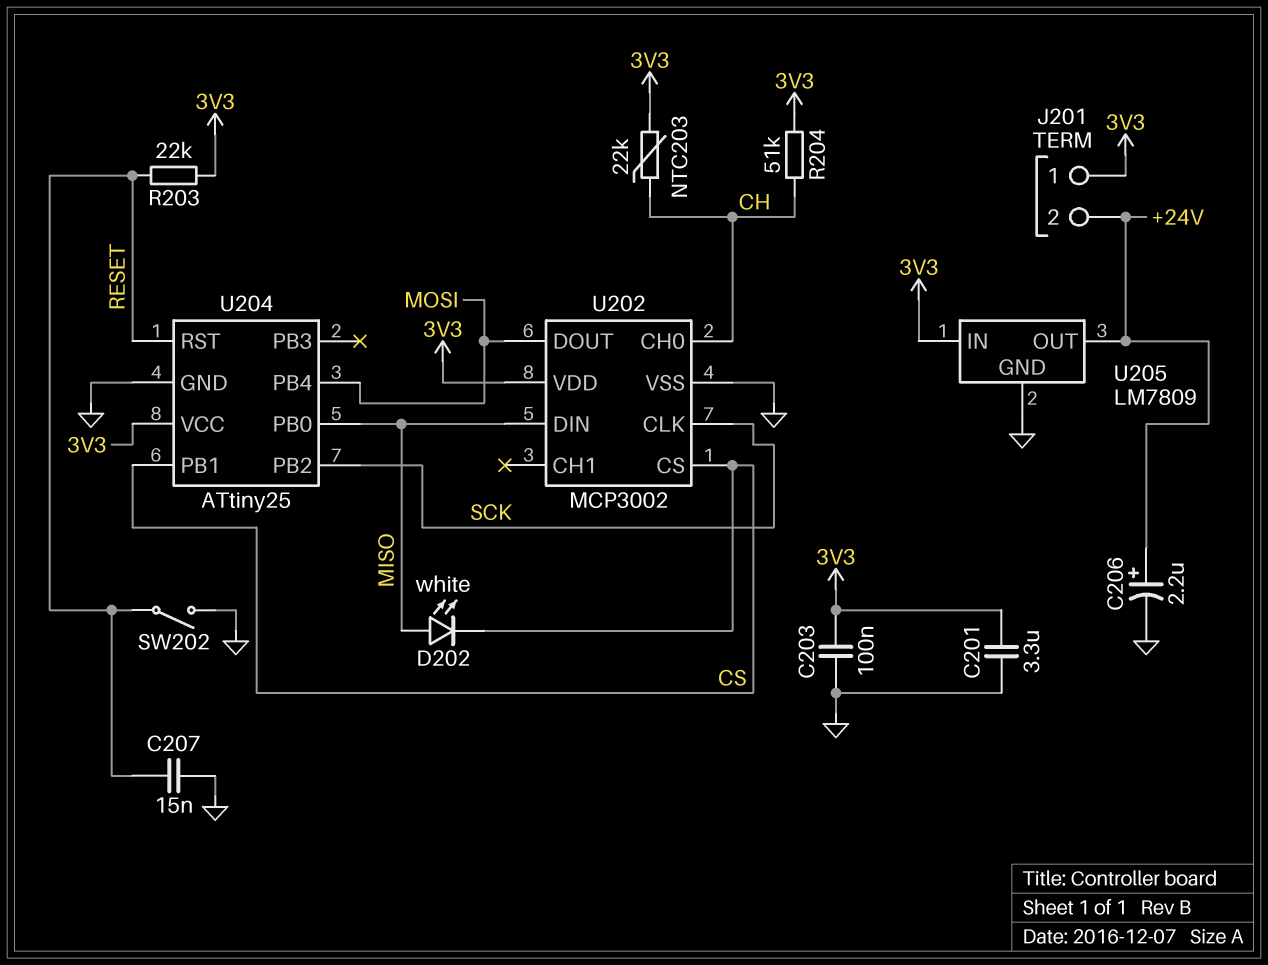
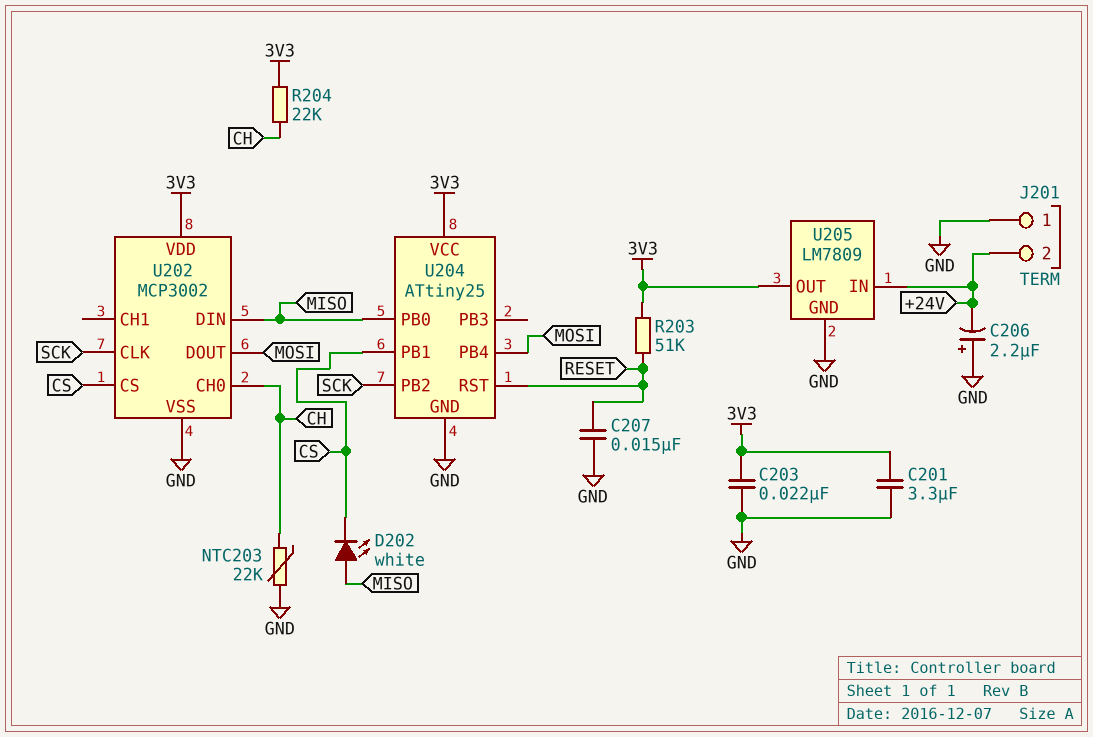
C203: 100nF (3V3, GND) -> 22nF (3V3, GND)
C206: 2.2uF (plus +24V, minus GND) -> 2.2uF (plus GND, minus +24V)
J201 pin 1: 3V3 -> GND
NTC203: 22k (3V3, CH) -> 22k (CH, GND)
R203: 22k (3V3, RESET) -> 51k (3V3, RESET)
R204: 51k (3V3, CH) -> 22k (3V3, CH)
SW202: switch (GND, RESET) -> none
U205 pin IN: 3V3 -> +24V
U205 pin OUT: +24V -> 3V3

